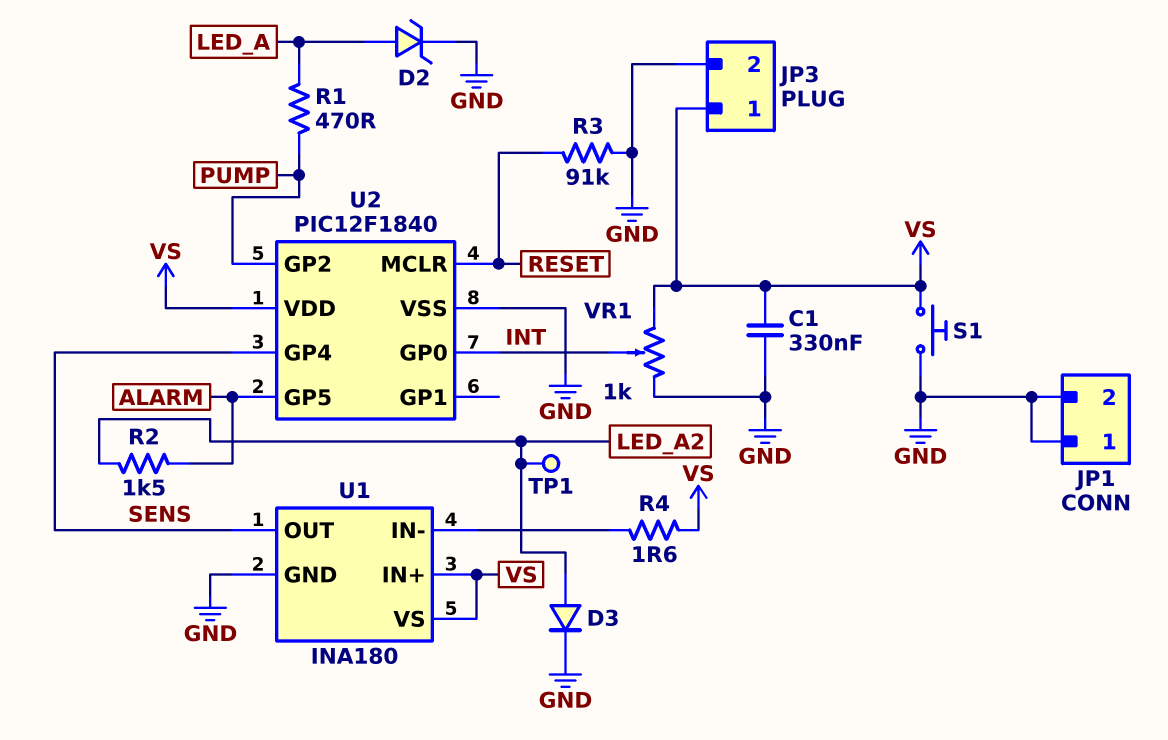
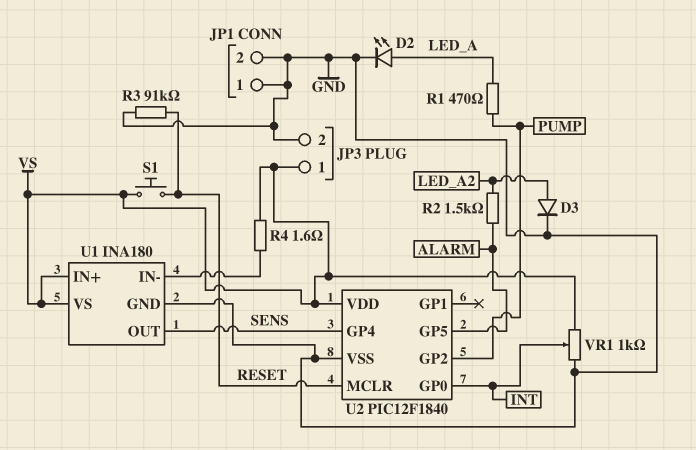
C1: 330nF (GND, VS) -> none
D2: zener (A LED_A, K GND) -> LED (A LED_A, K GND)
S1: button (GND, VS) -> button (RESET, VS)
TP1: test point (LED_A2) -> none

